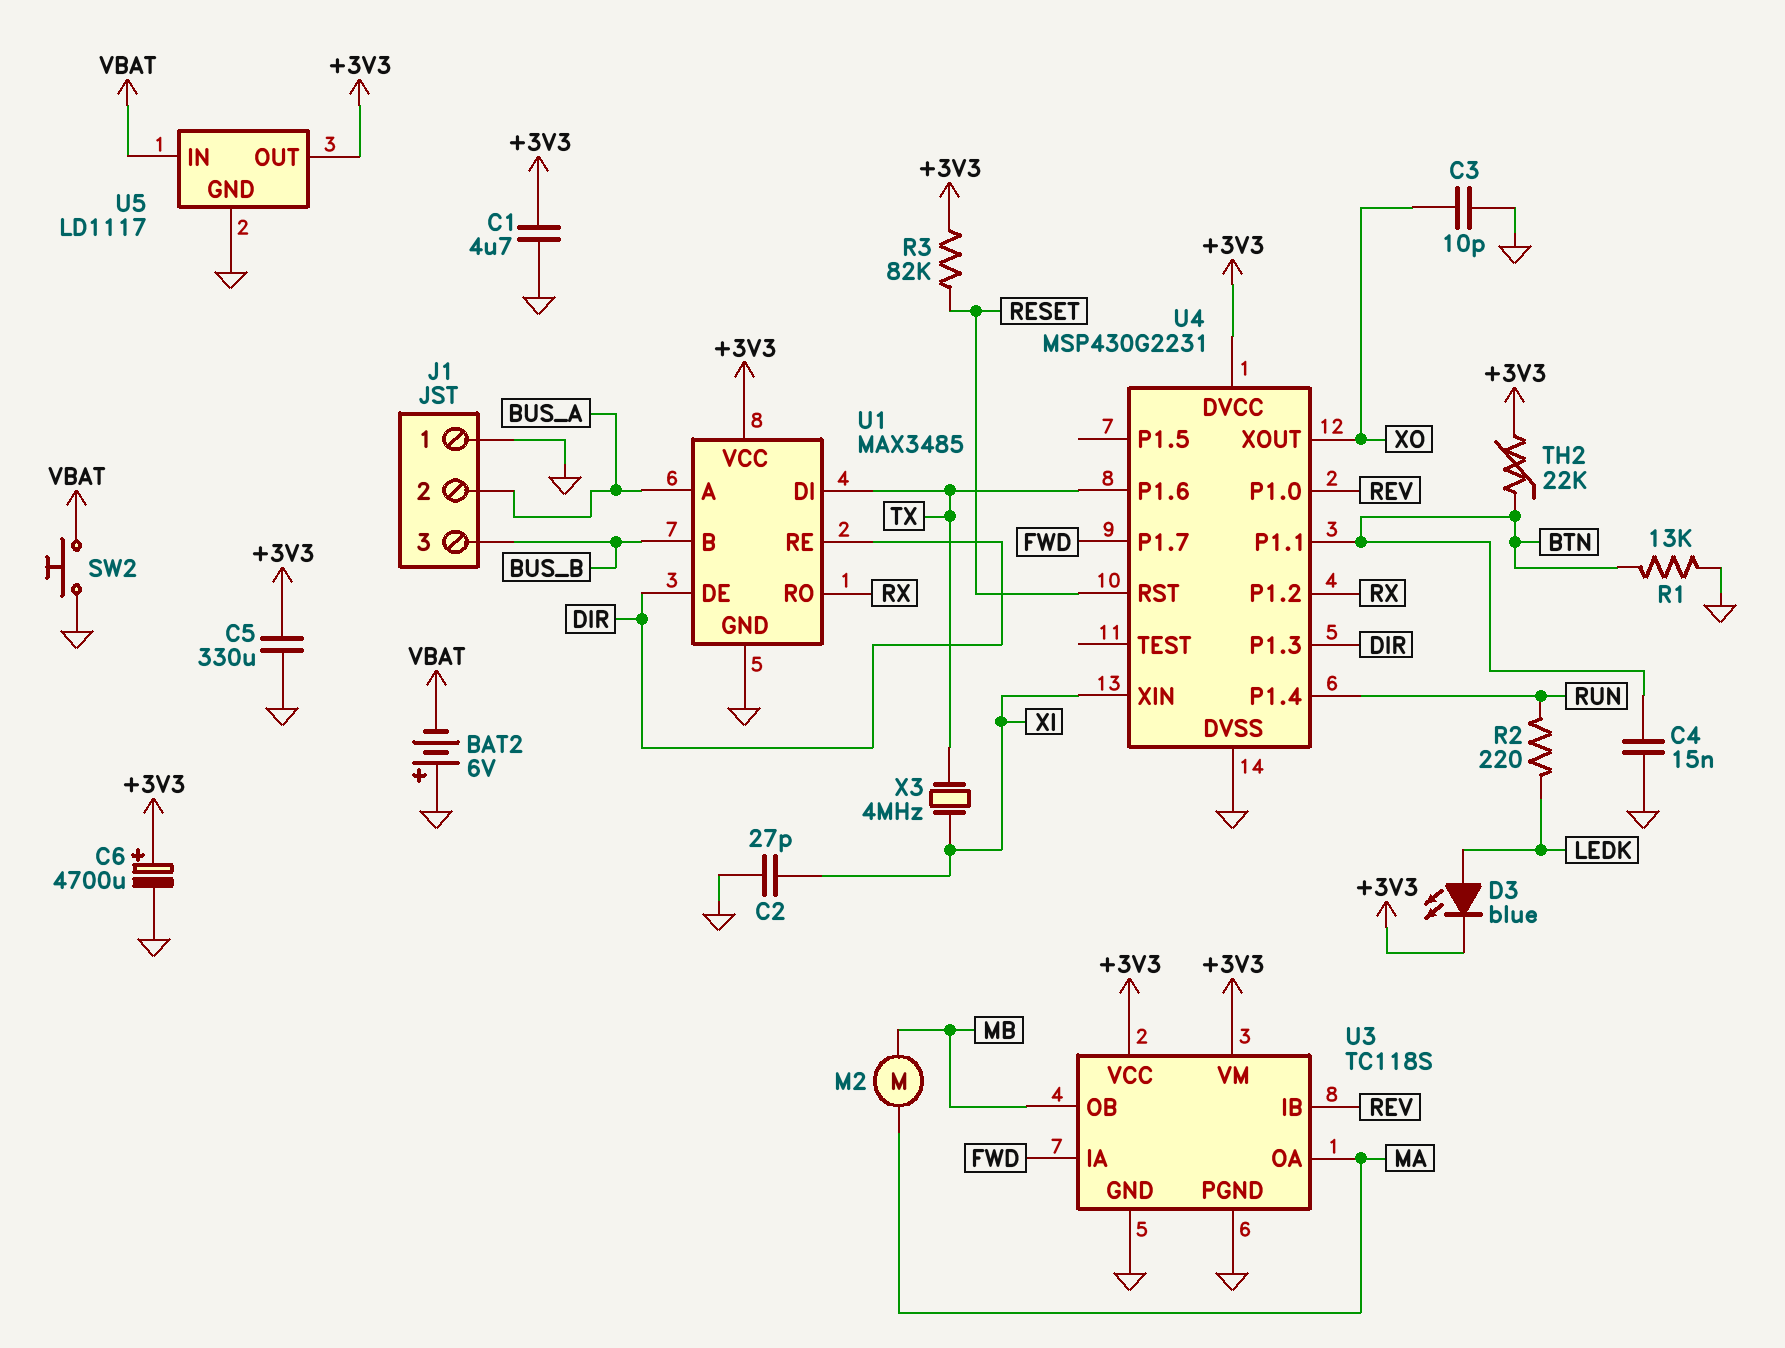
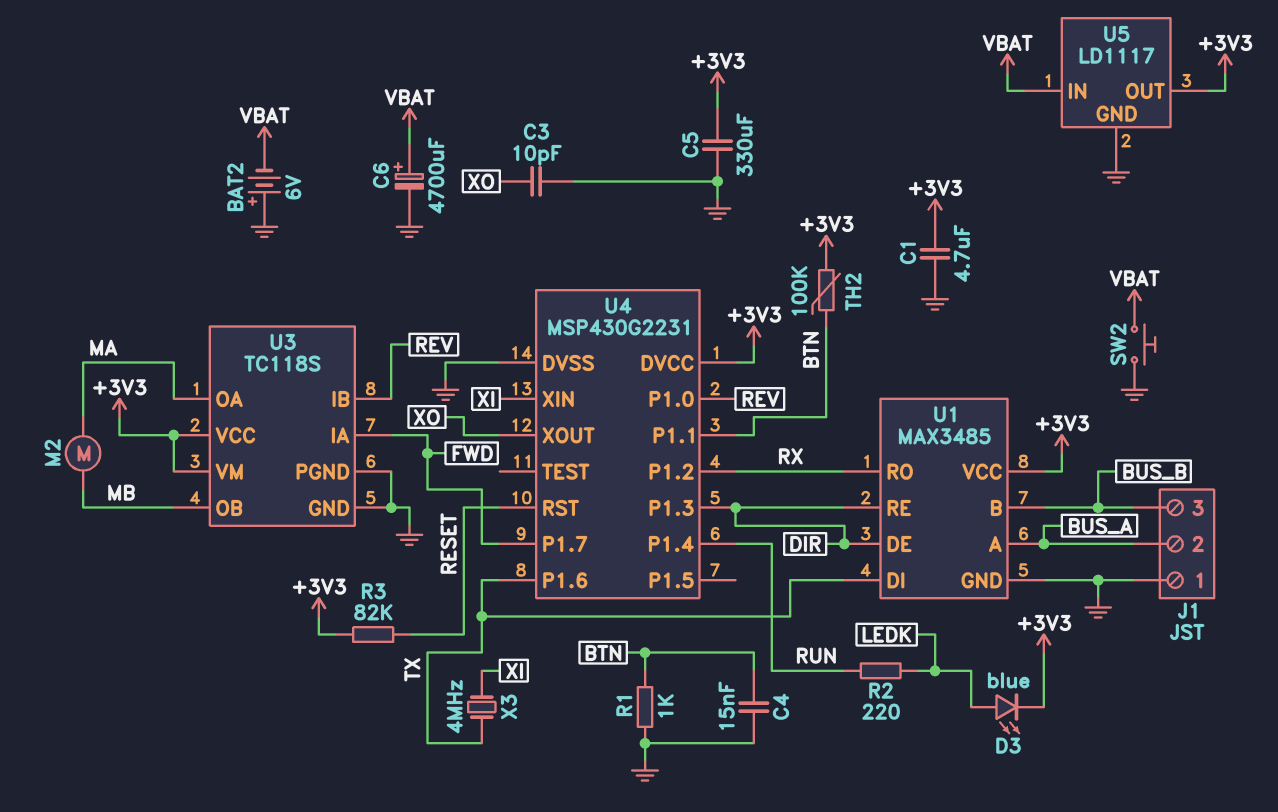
C2: 27pF (GND, XI) -> none
C6: 4700uF (plus +3V3, minus GND) -> 4700uF (plus VBAT, minus GND)
R1: 13k (BTN, GND) -> 1k (BTN, GND)
TH2: 22k (+3V3, BTN) -> 100k (+3V3, BTN)

